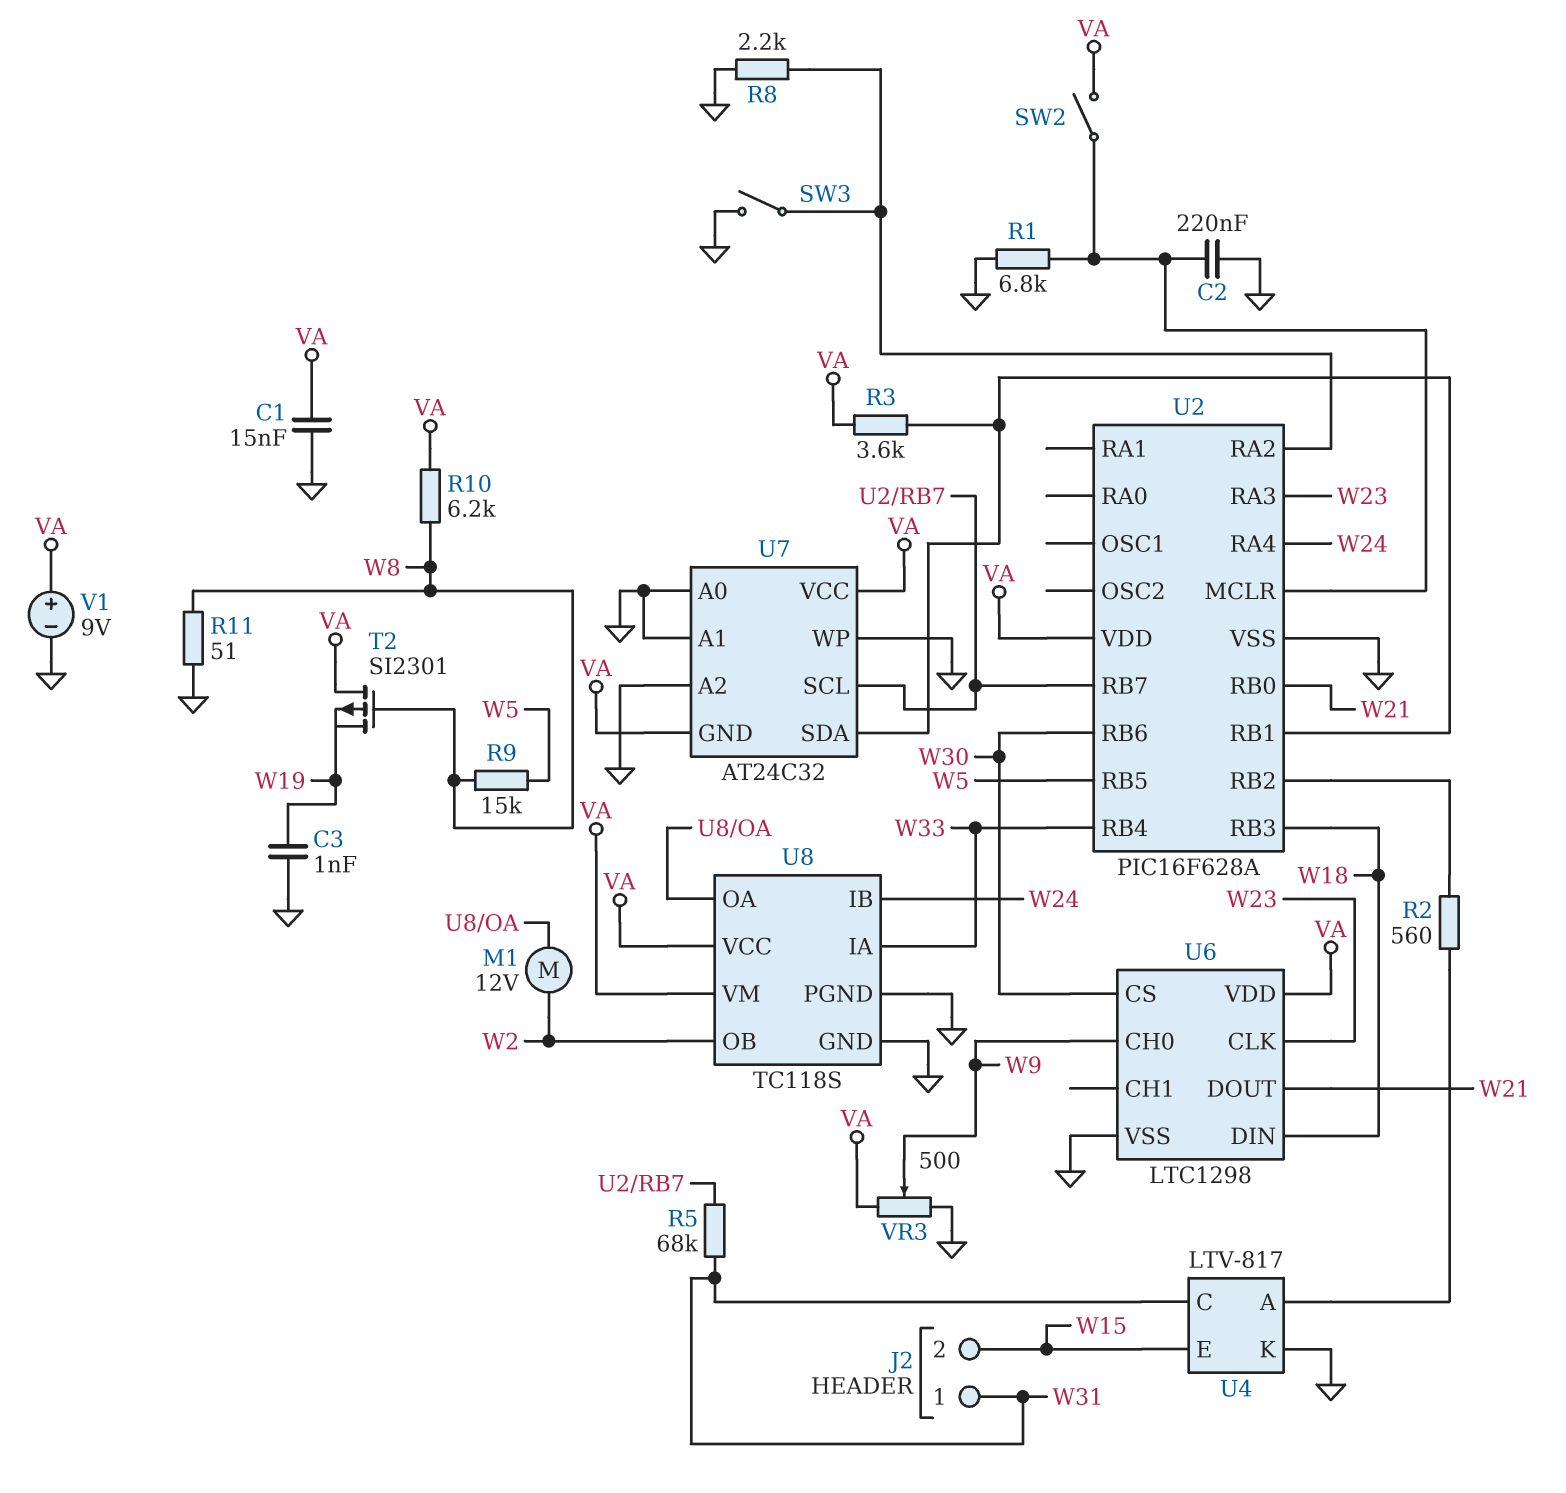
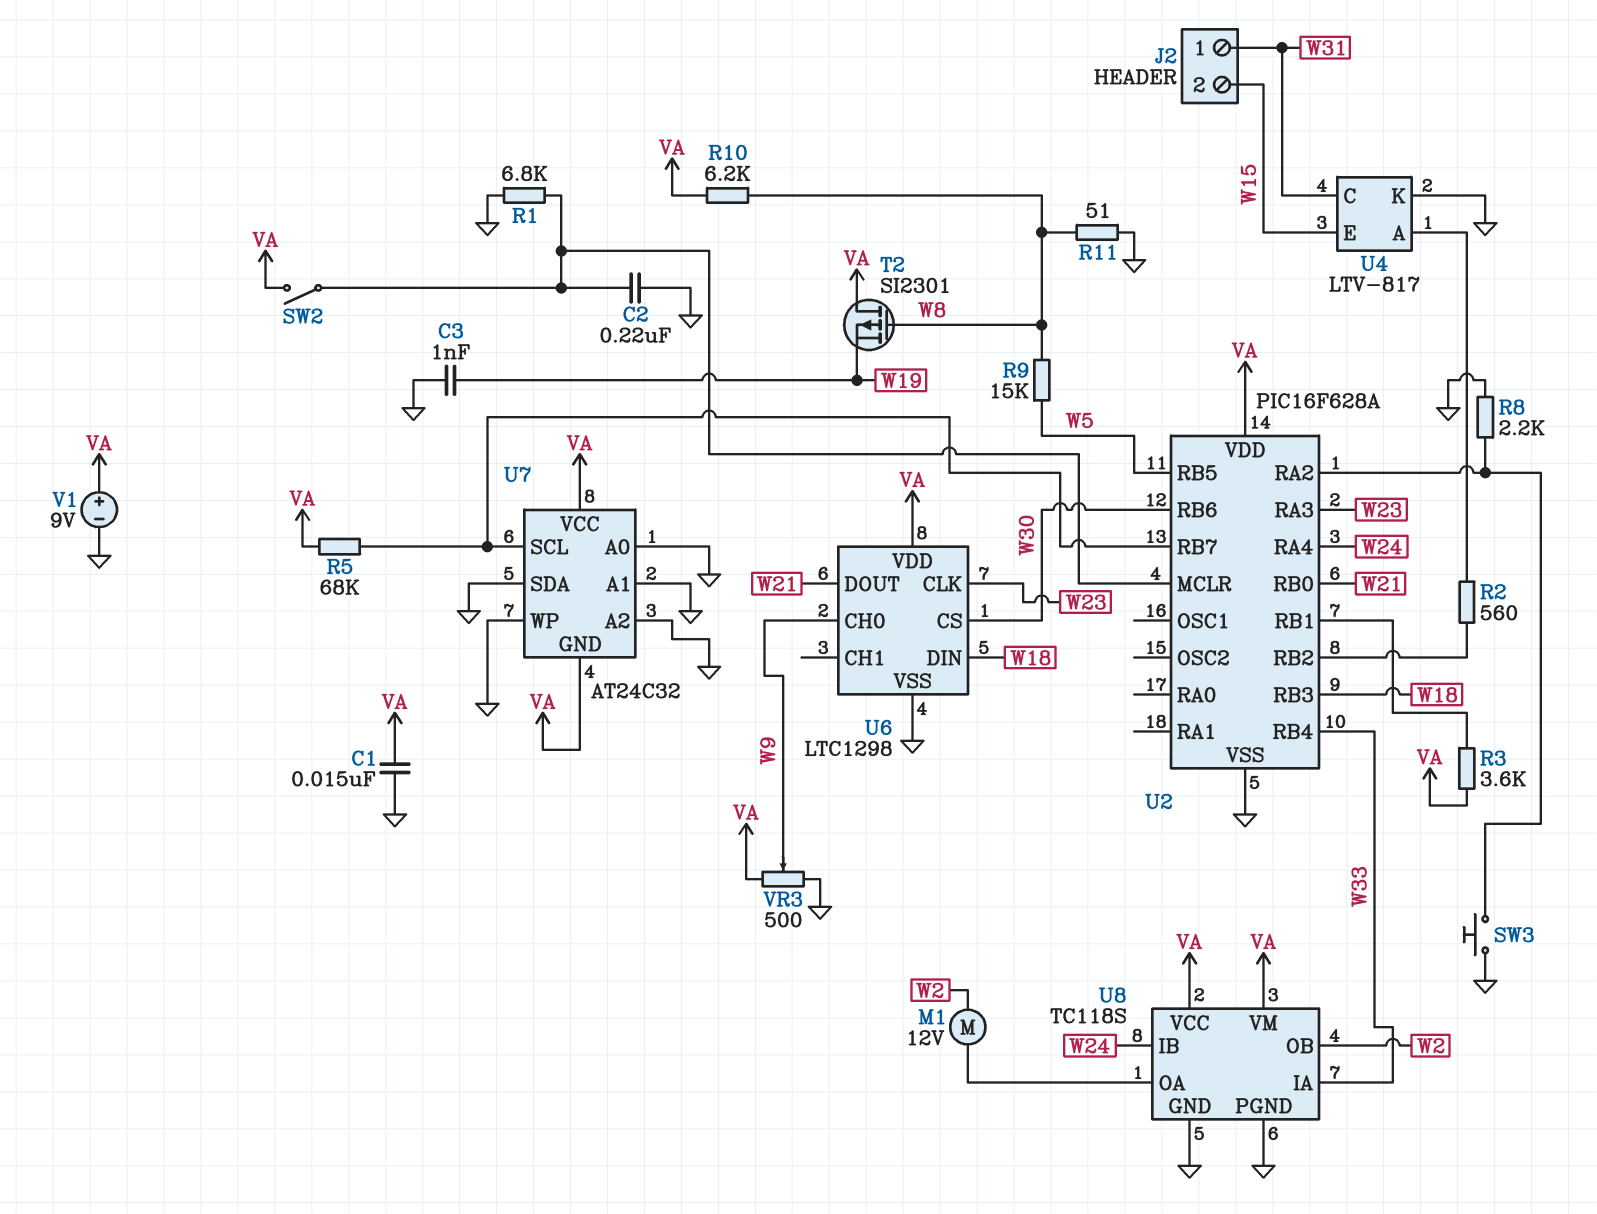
R5: 68k (U2/RB7, W31) -> 68k (U2/RB7, VA)
SW3: switch (GND, U2/RA2) -> button (GND, U2/RA2)
U7 pin SDA: U2/RB1 -> GND

